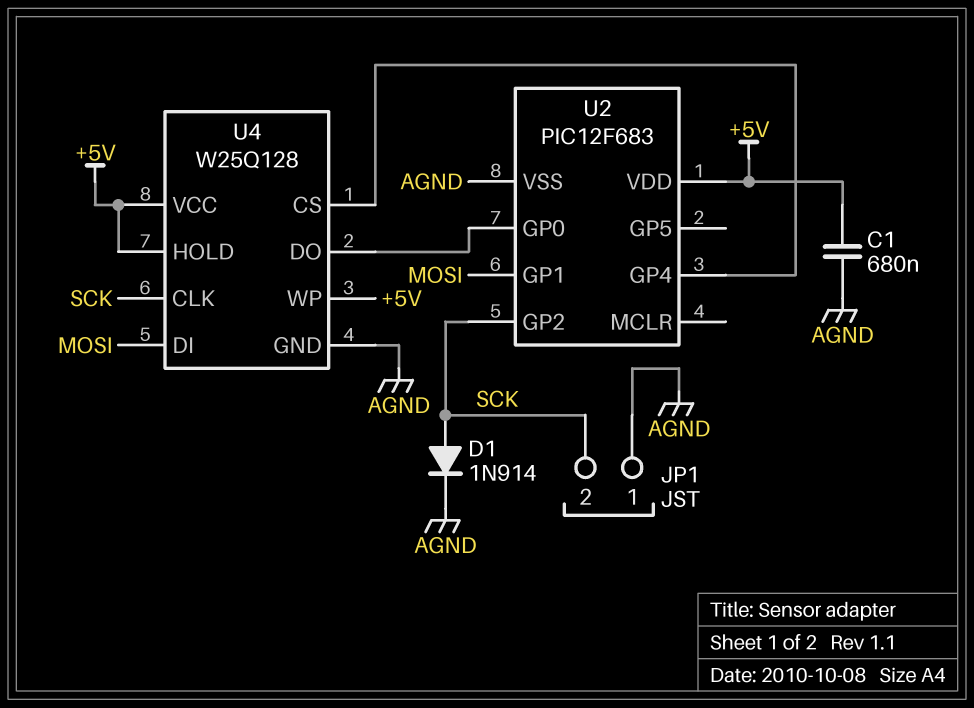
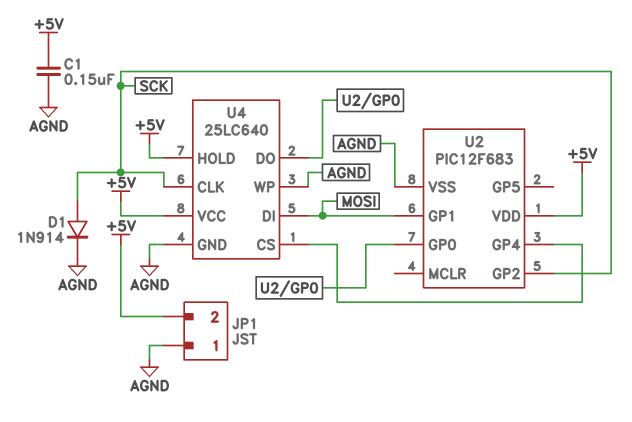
C1: 680nF (+5V, AGND) -> 150nF (+5V, AGND)
JP1 pin 2: SCK -> +5V
U4: W25Q128 -> 25LC640
U4 pin WP: +5V -> AGND

